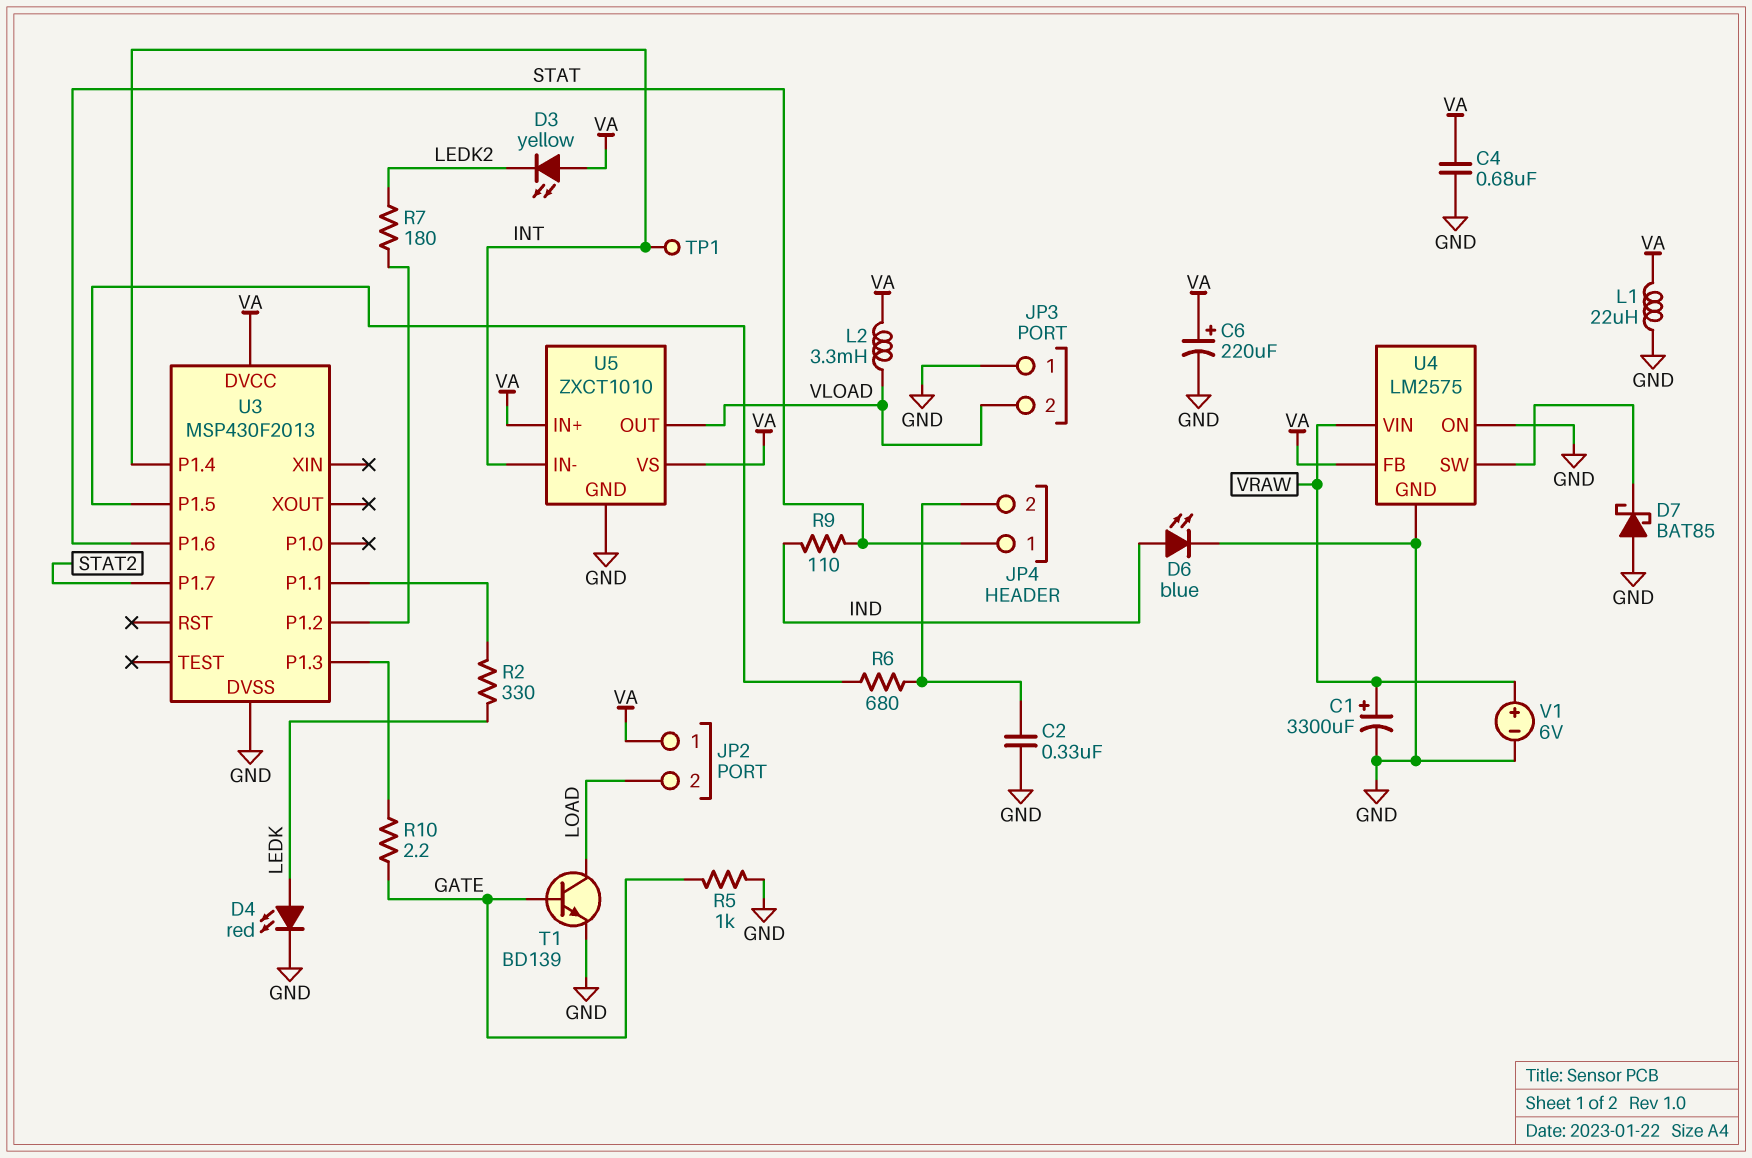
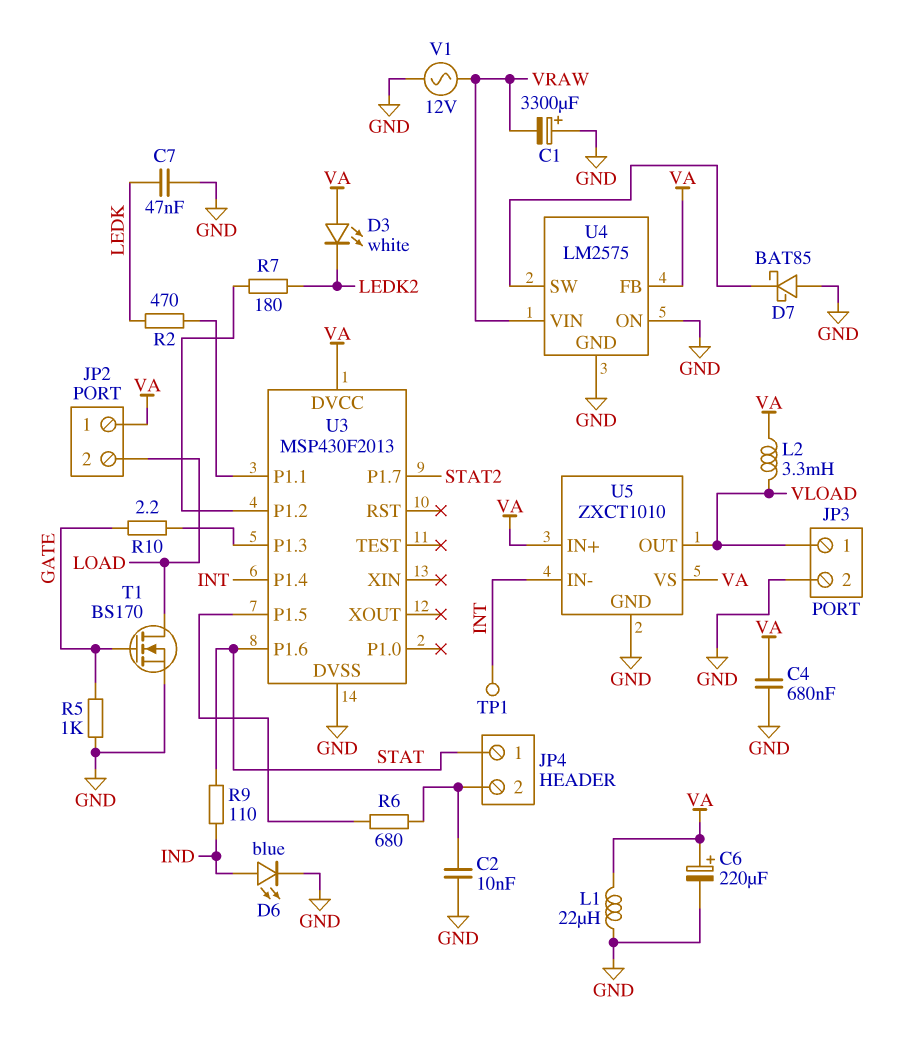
C1: 3300uF (plus VRAW, minus GND) -> 3300uF (plus GND, minus VRAW)
C2: 330nF (GND, JP4/2) -> 10nF (GND, JP4/2)
C7: none -> 47nF (GND, LEDK)
D3: LED yellow (A VA, K LEDK2) -> LED white (A VA, K LEDK2)
D4: LED red (A LEDK, K GND) -> none
JP3 pin 1: GND -> VLOAD
JP3 pin 2: VLOAD -> GND
R2: 330 (LEDK, U3/P1.1) -> 470 (LEDK, U3/P1.1)
T1: NPN BD139 (B GATE, C LOAD, E GND) -> NMOS BS170 (G GATE, D LOAD, S GND)
V1: 6V (plus VRAW, minus GND) -> AC 12V (GND, VRAW)

